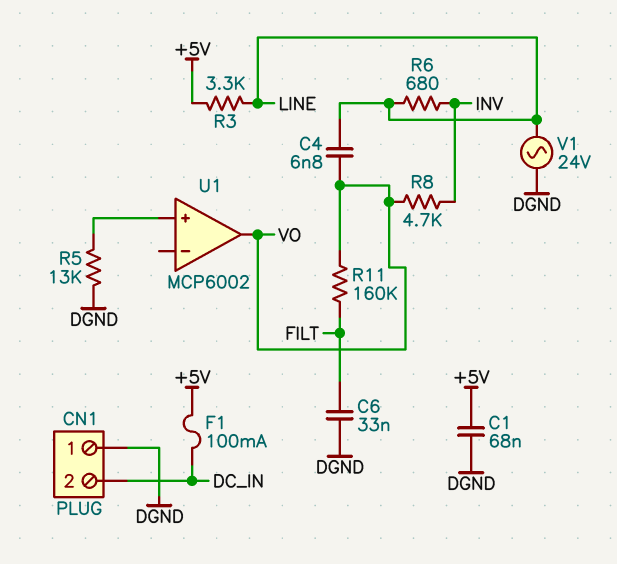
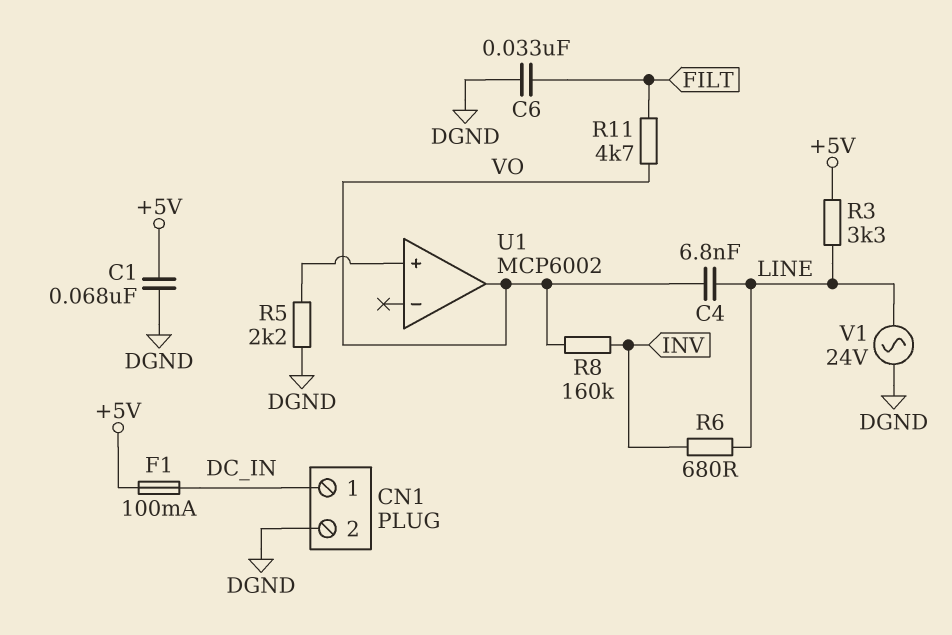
CN1 pin 1: DGND -> DC_IN
CN1 pin 2: DC_IN -> DGND
R5: 13k (DGND, U1/in+) -> 2.2k (DGND, U1/in+)
R8: 4.7k (INV, VO) -> 160k (INV, VO)
R11: 160k (FILT, VO) -> 4.7k (FILT, VO)

